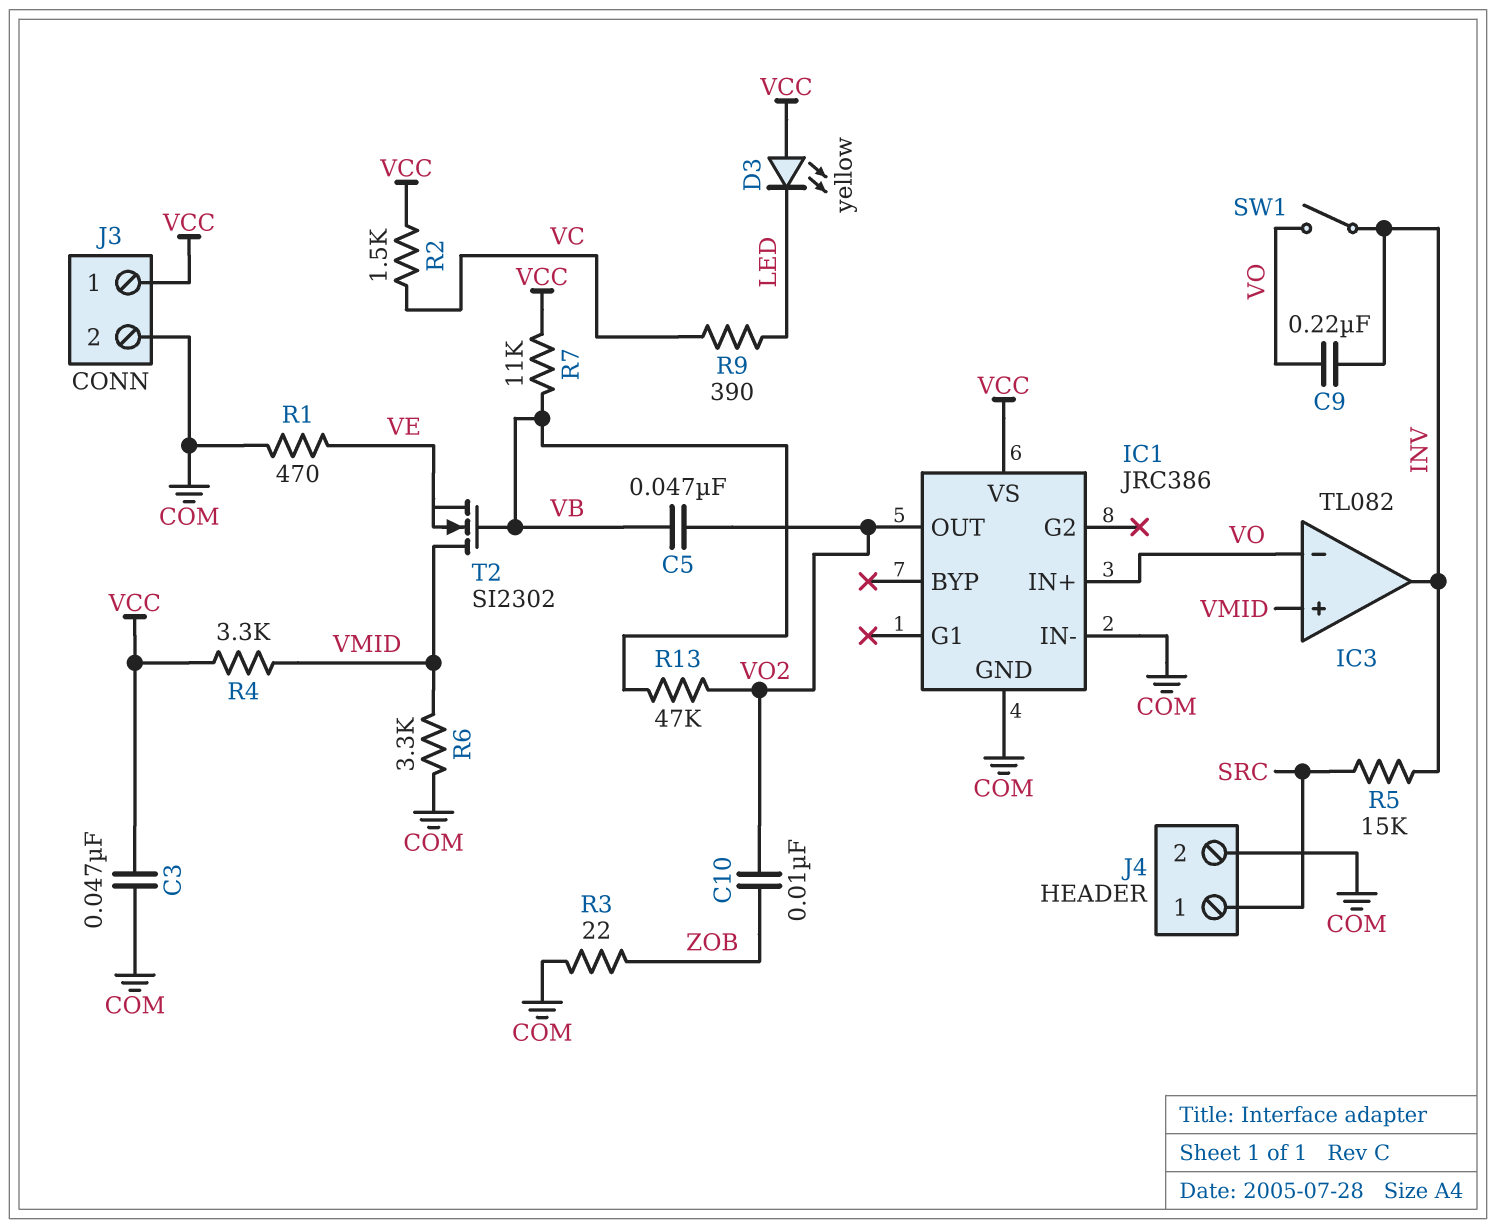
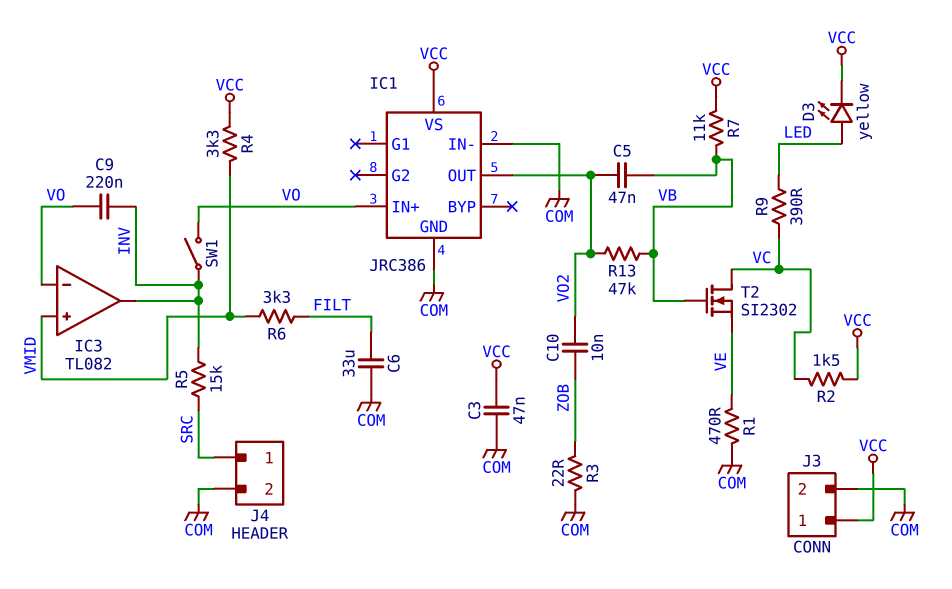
C6: none -> 33uF (COM, FILT)
D3: LED yellow (A VCC, K LED) -> LED yellow (A LED, K VCC)
R6: 3.3k (COM, VMID) -> 3.3k (FILT, VMID)
T2: NMOS SI2302 (G VB, D VMID, S VE) -> NMOS SI2302 (G VB, D VC, S VE)

